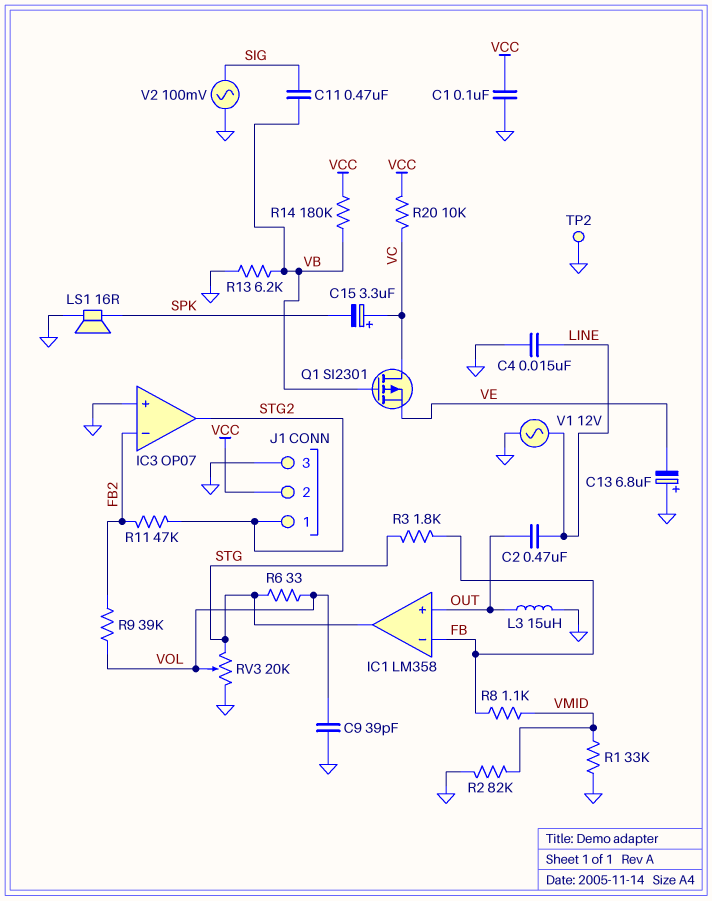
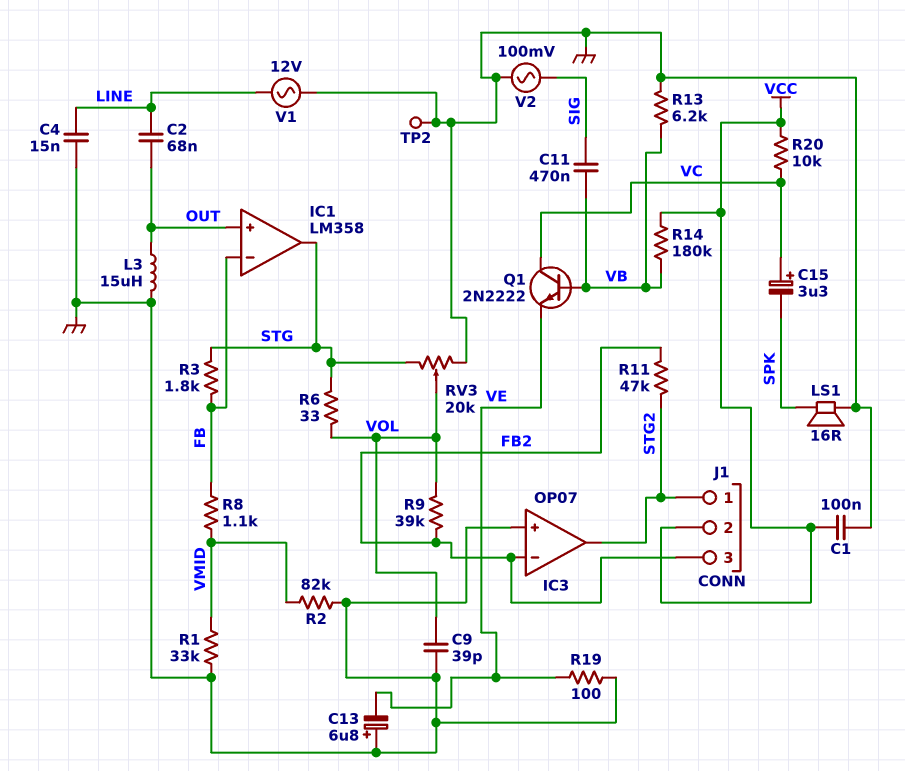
C2: 470nF (LINE, OUT) -> 68nF (LINE, OUT)
J1 pin 3: GND -> FB2
Q1: PMOS SI2301 (G VB, D VC, S VE) -> NPN 2N2222 (B VB, C VC, E VE)
R19: none -> 100 (GND, VE)

